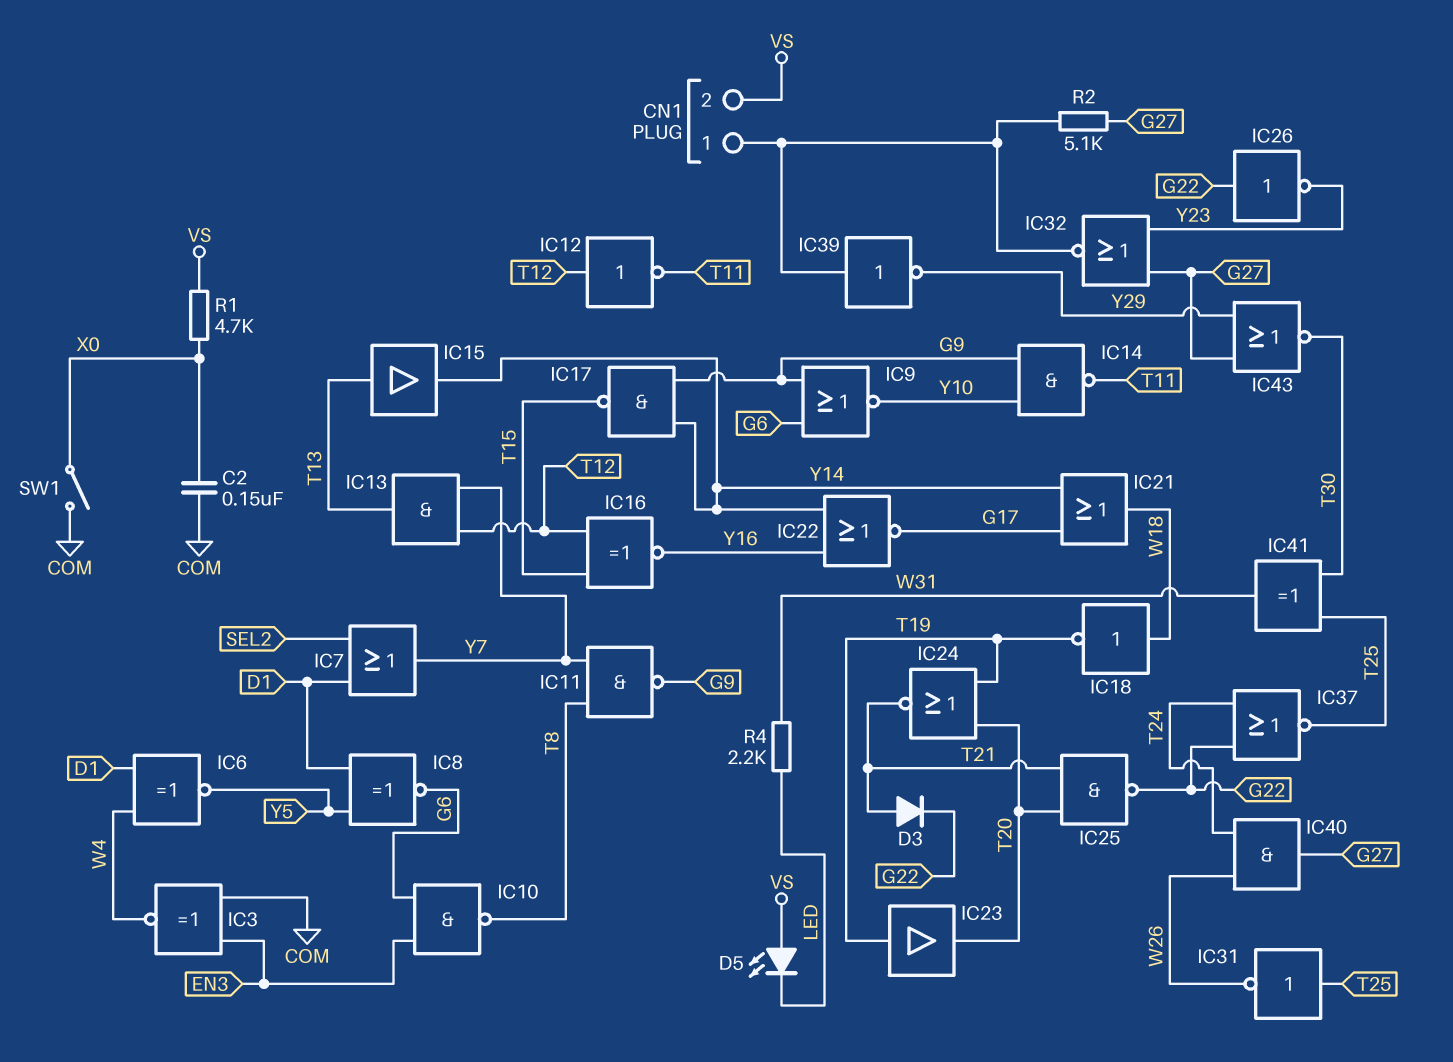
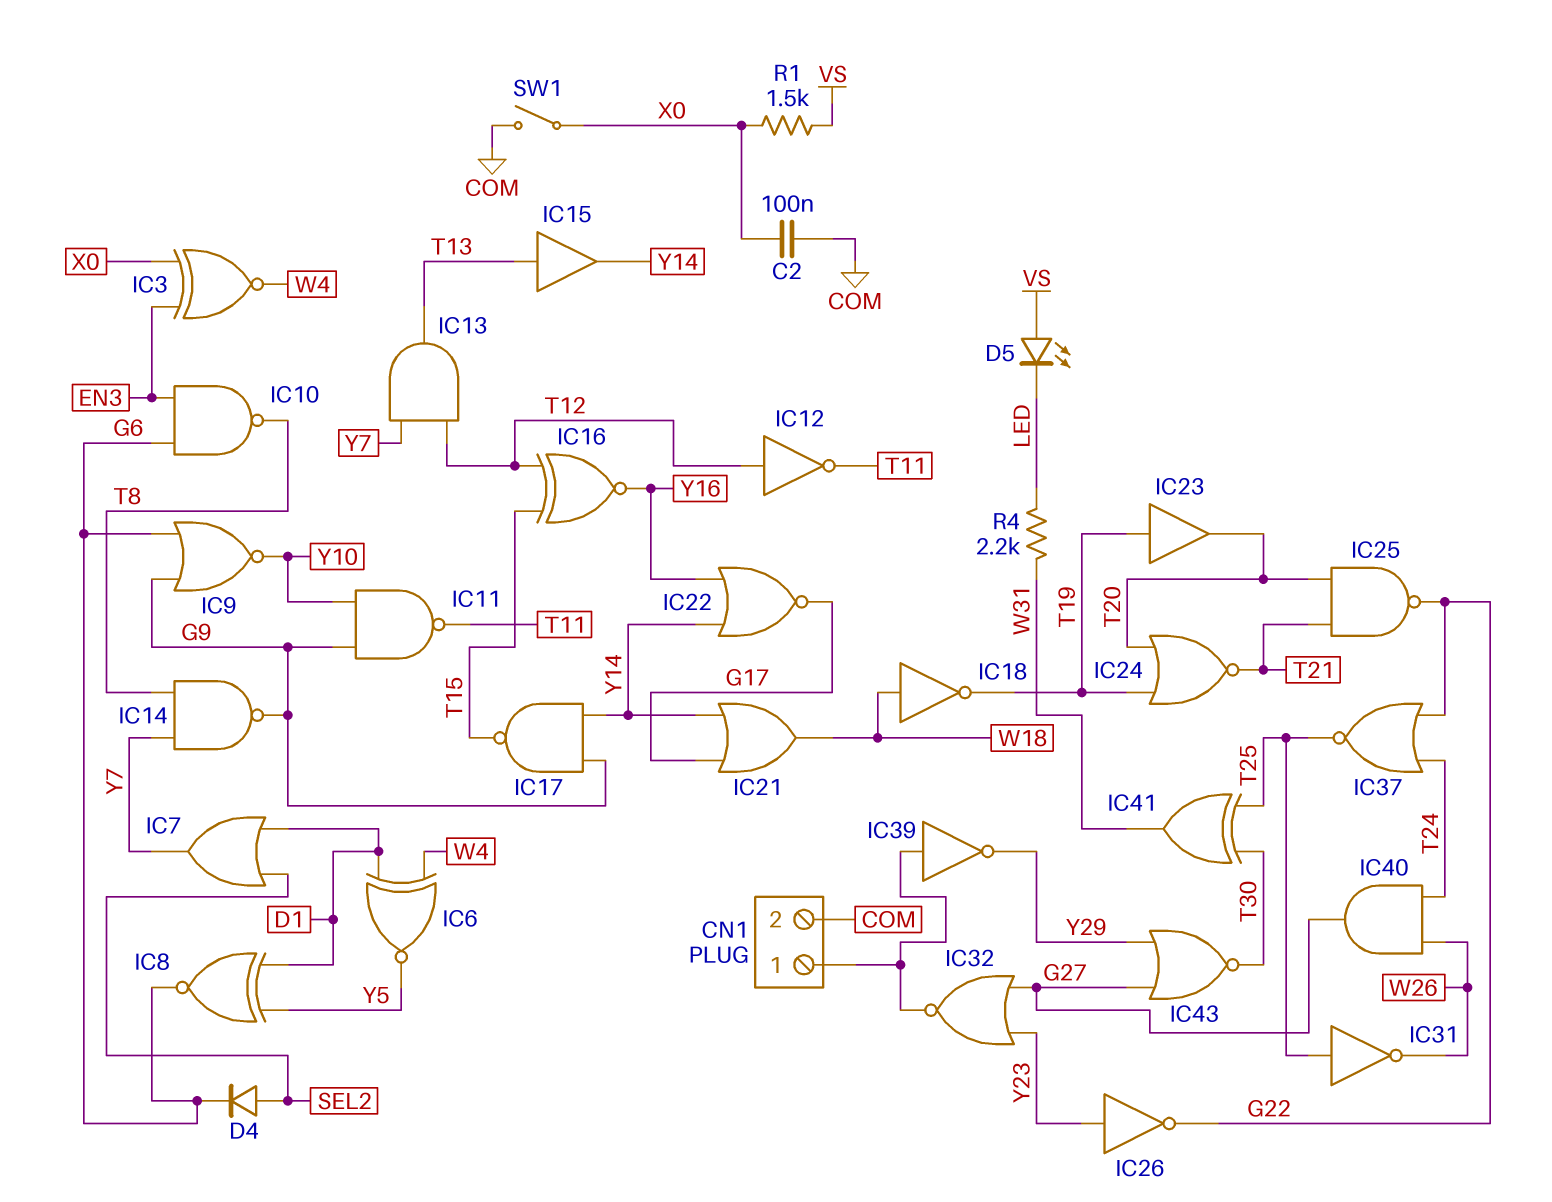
C2: 150nF (COM, X0) -> 100nF (COM, X0)
CN1 pin 2: VS -> COM
D3: diode (A T21, K G22) -> none
D4: none -> diode (A SEL2, K G6)
IC3: XNOR (in COM, in EN3, out W4) -> XNOR (in EN3, in X0, out W4)
IC11: NAND (in T8, in Y7, out G9) -> NAND (in G9, in Y10, out T11)
IC14: NAND (in G9, in Y10, out T11) -> NAND (in T8, in Y7, out G9)
IC26: NOT (in G22, out Y23) -> NOT (in Y23, out G22)
R1: 4.7k (VS, X0) -> 1.5k (VS, X0)
R2: 5.1k (CN1/1, G27) -> none

